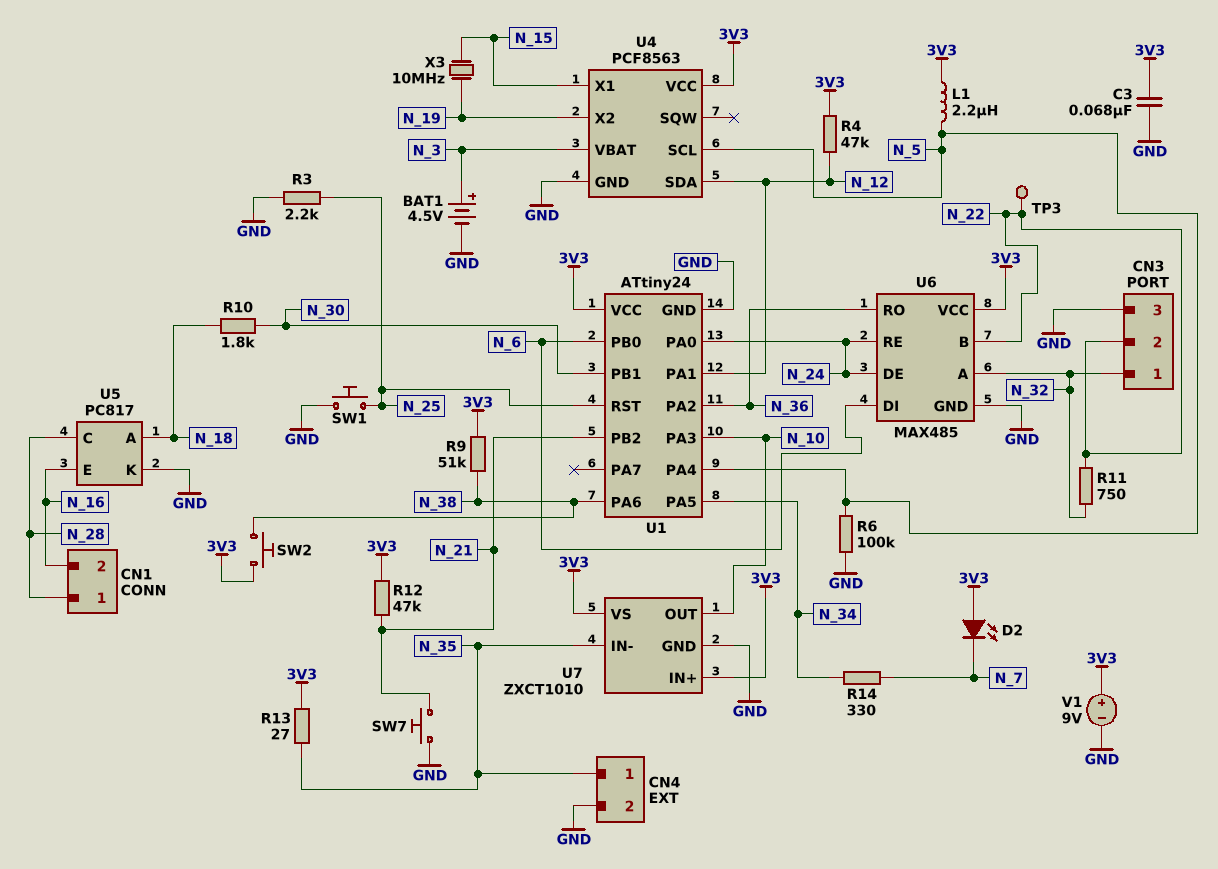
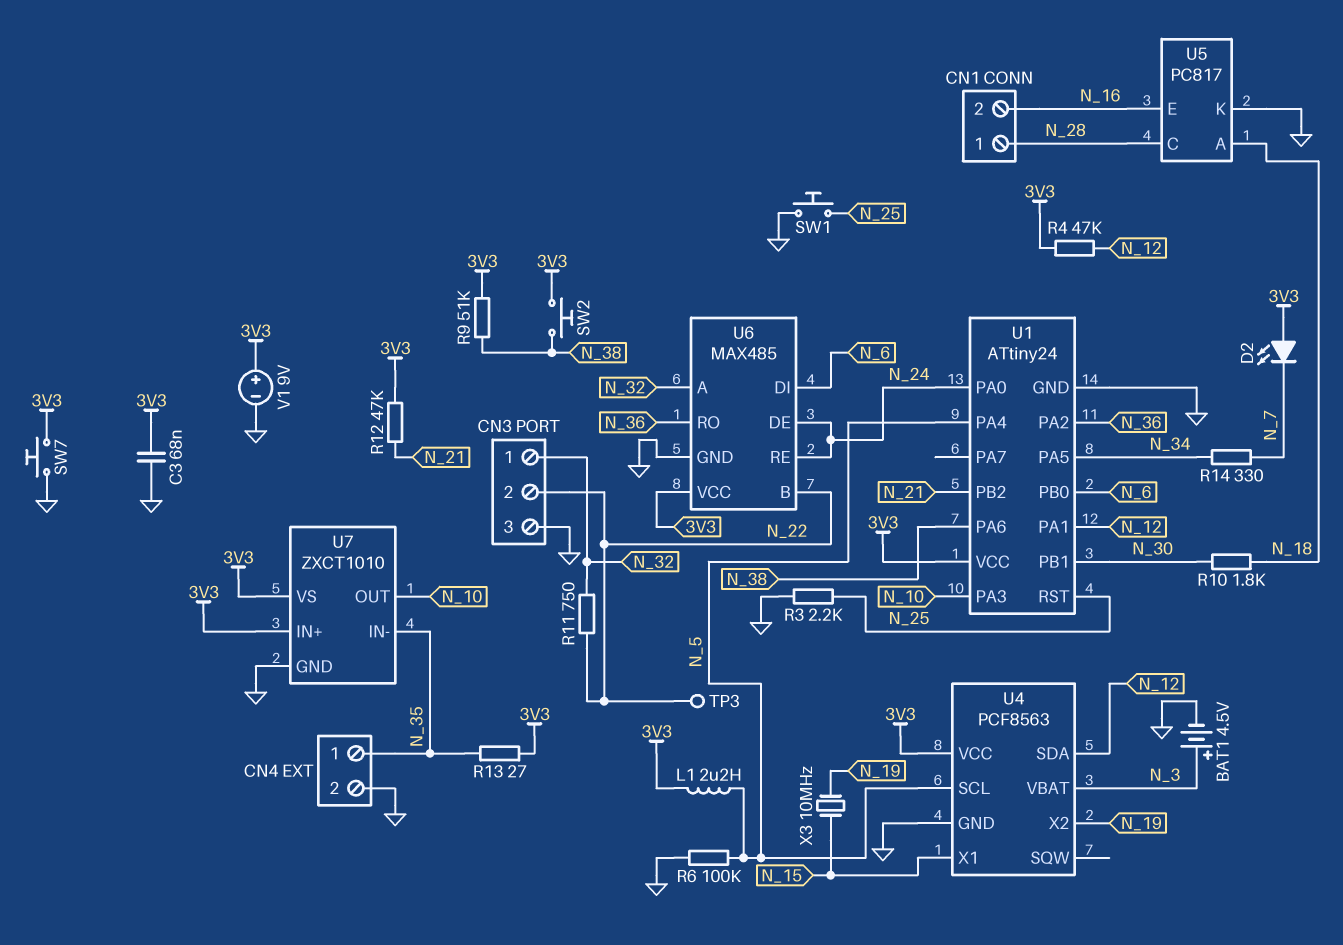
SW7: button (GND, N_21) -> button (3V3, GND)

